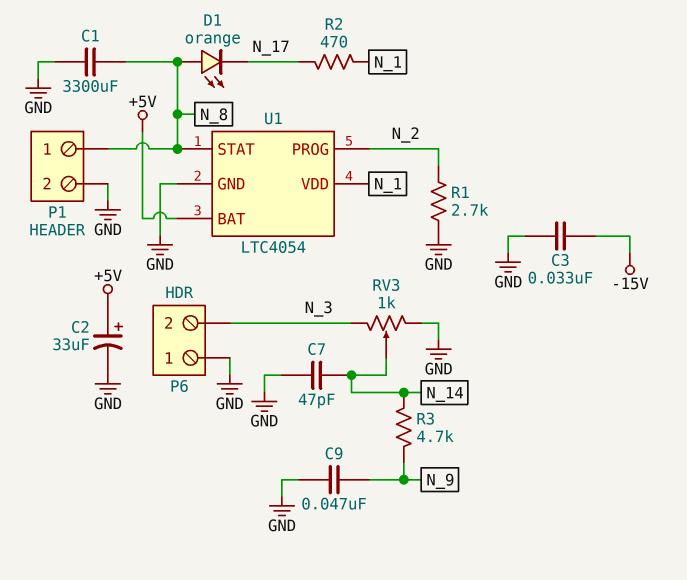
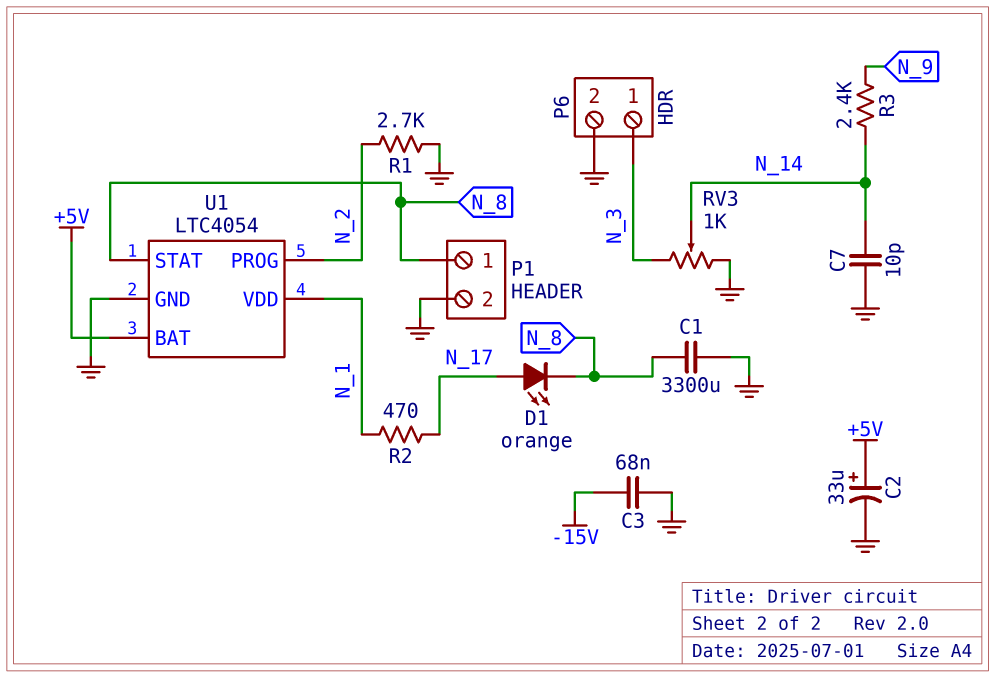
C3: 33nF (-15V, GND) -> 68nF (-15V, GND)
C7: 47pF (GND, N_14) -> 10pF (GND, N_14)
C9: 47nF (GND, N_9) -> none
D1: LED orange (A N_8, K N_17) -> LED orange (A N_17, K N_8)
P6 pin 1: GND -> N_3
P6 pin 2: N_3 -> GND
R3: 4.7k (N_9, N_14) -> 2.4k (N_9, N_14)

